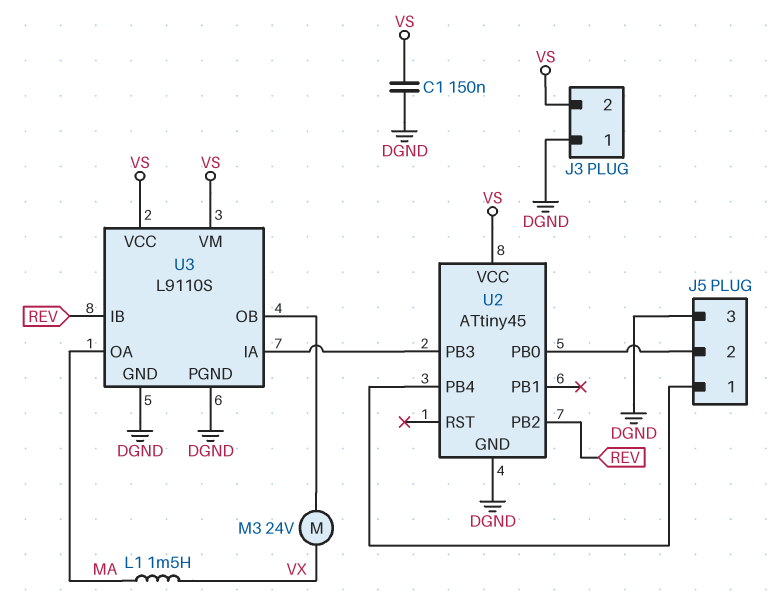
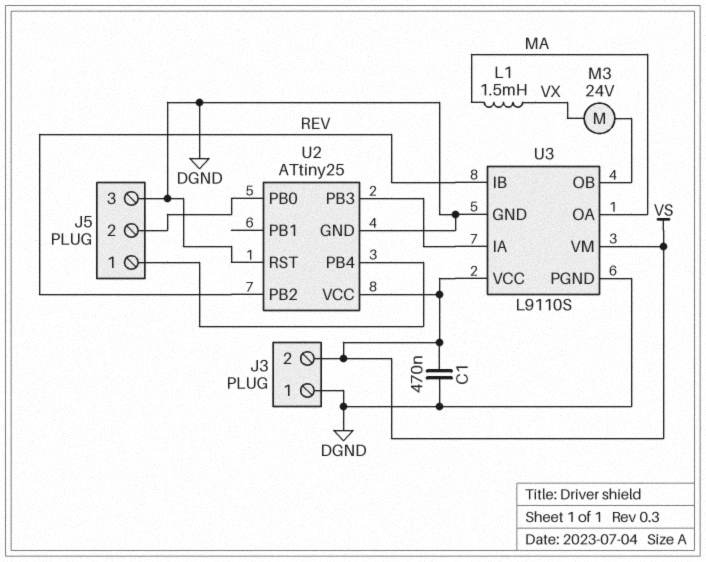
C1: 150nF (DGND, VS) -> 470nF (DGND, VS)
U2: ATtiny45 -> ATtiny25
U2 pin RST: none -> DGND

